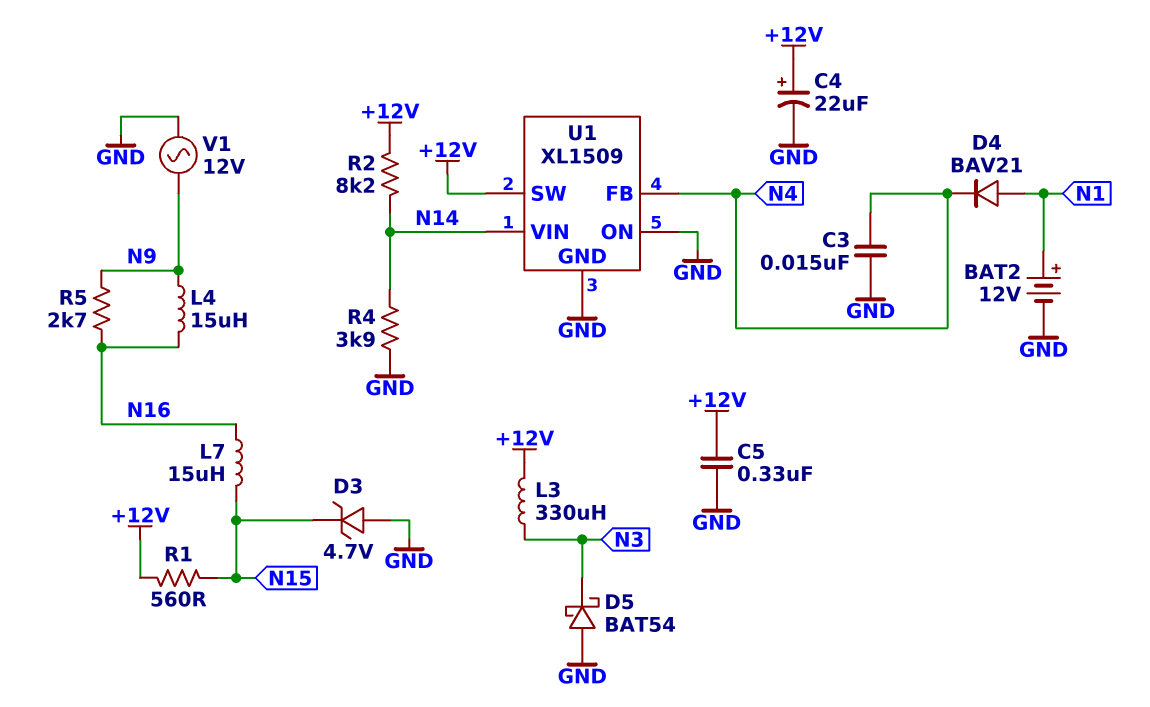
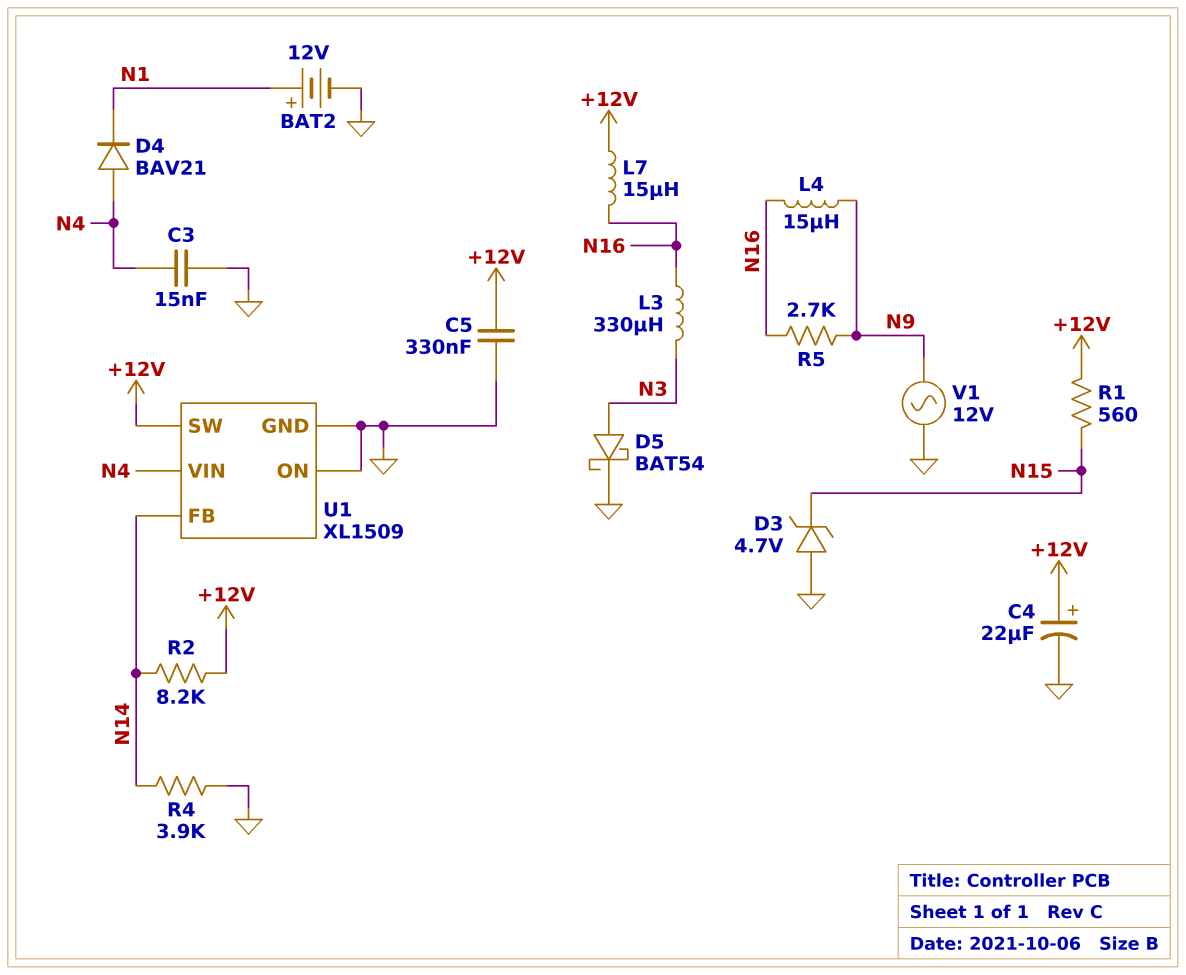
D4: diode BAV21 (A N1, K N4) -> diode BAV21 (A N4, K N1)
D5: schottky BAT54 (A GND, K N3) -> schottky BAT54 (A N3, K GND)
L3: 330uH (+12V, N3) -> 330uH (N3, N16)
L7: 15uH (N15, N16) -> 15uH (+12V, N16)
U1 pin FB: N4 -> N14
U1 pin VIN: N14 -> N4

